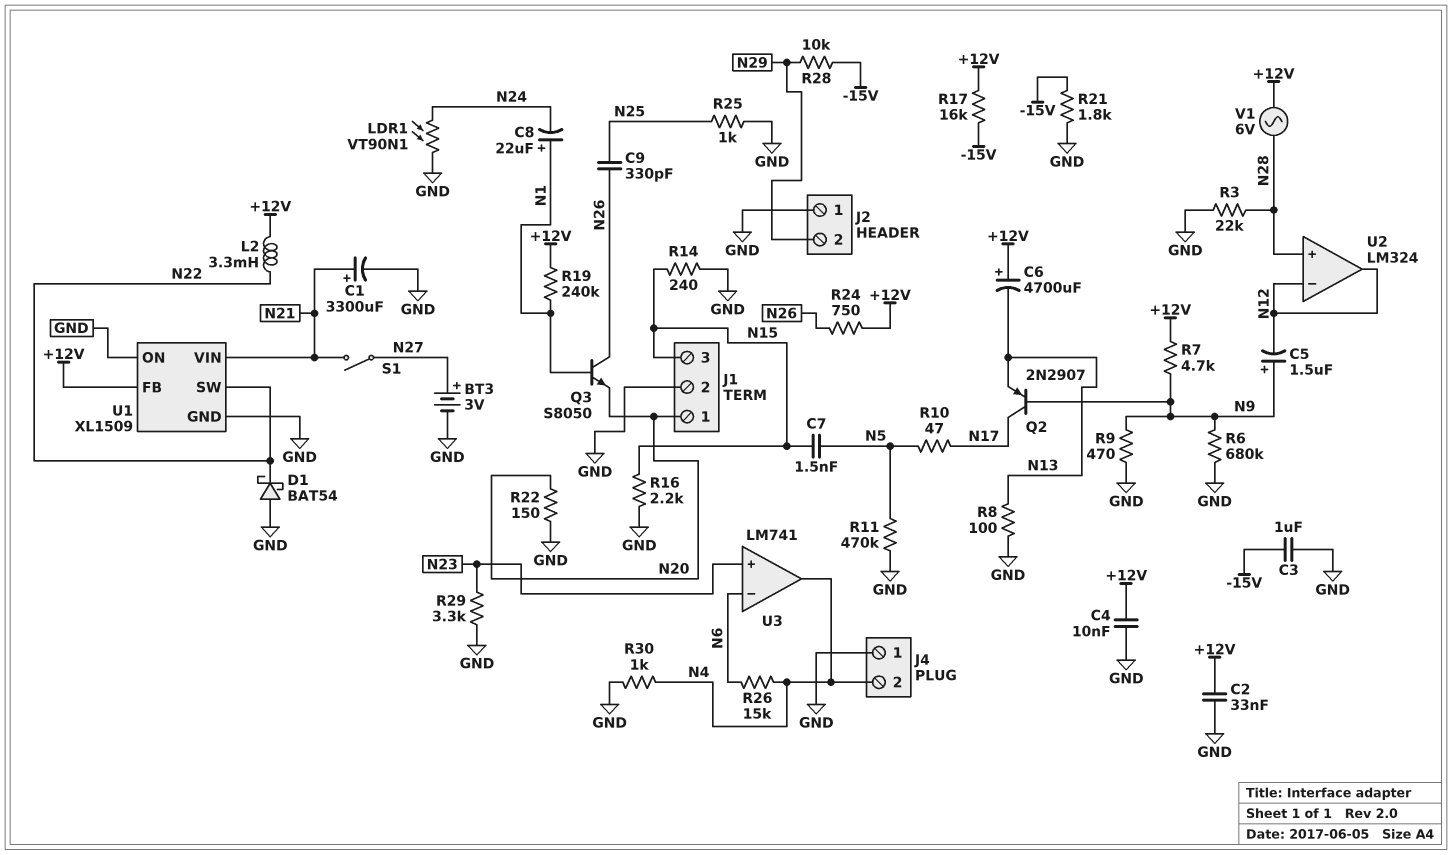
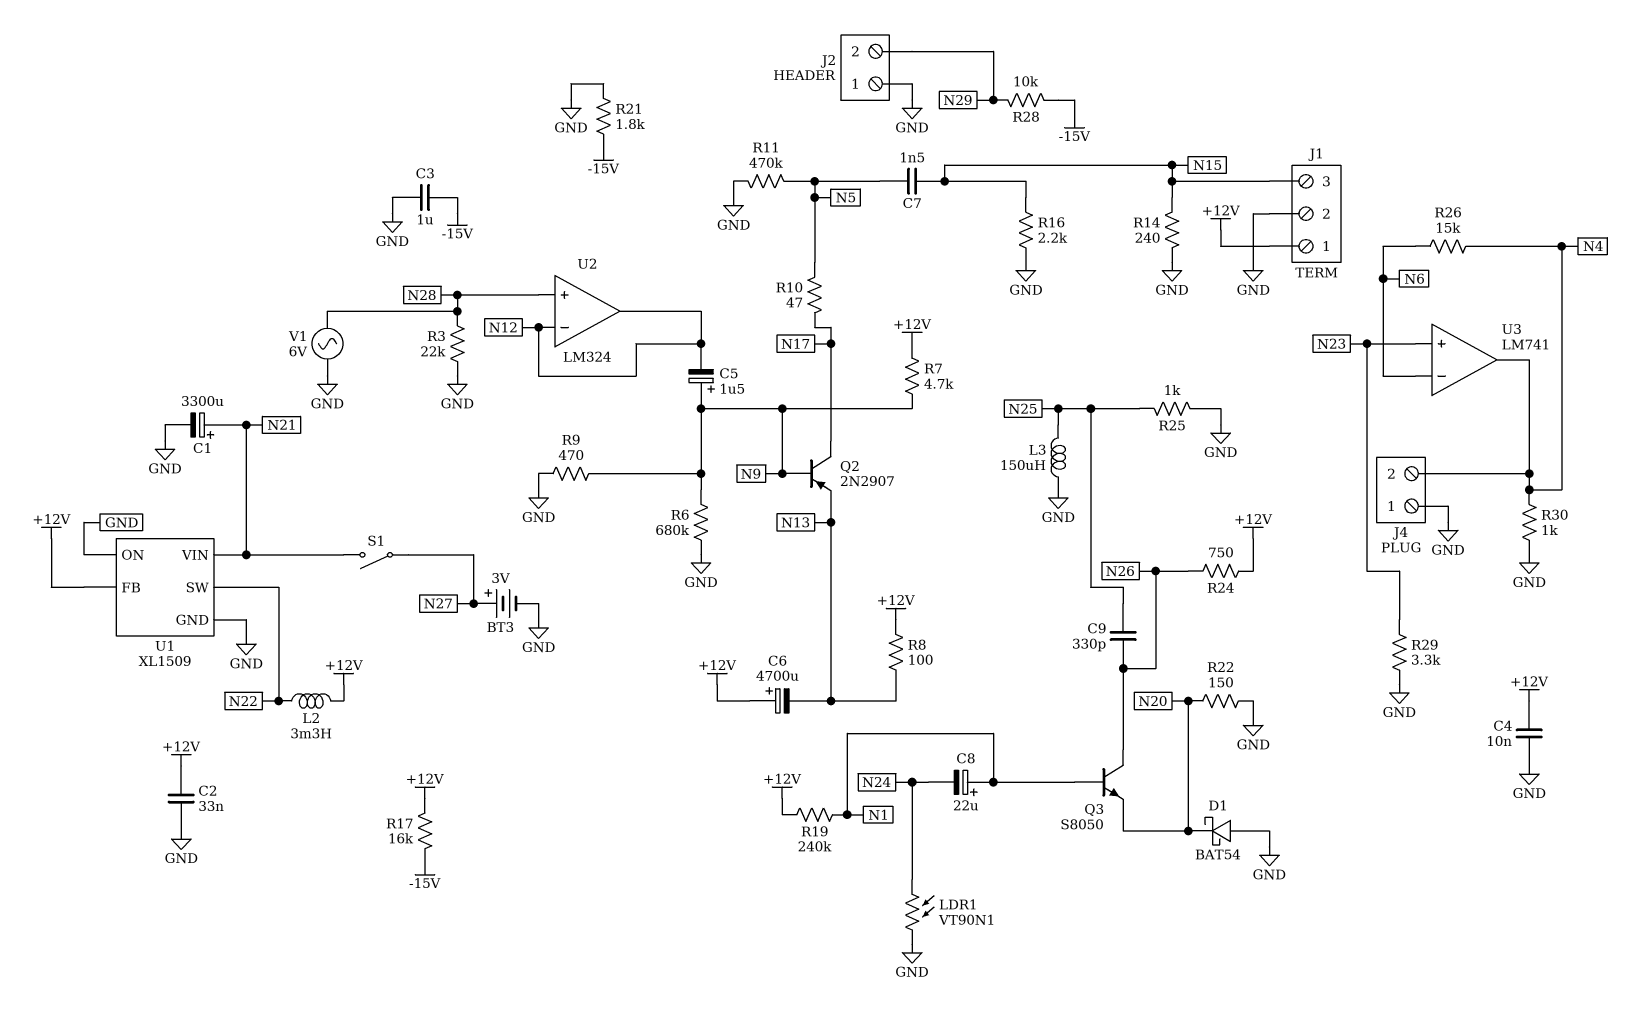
D1: schottky BAT54 (A GND, K N22) -> schottky BAT54 (A GND, K N20)
J1 pin 1: N20 -> +12V
L3: none -> 150uH (GND, N25)
R8: 100 (GND, N13) -> 100 (+12V, N13)
V1: AC 6V (+12V, N28) -> AC 6V (GND, N28)

